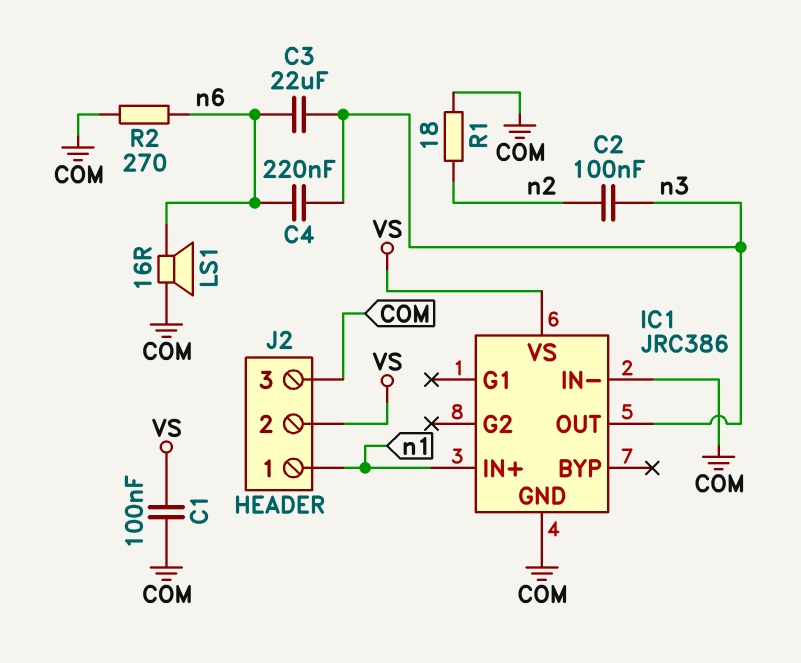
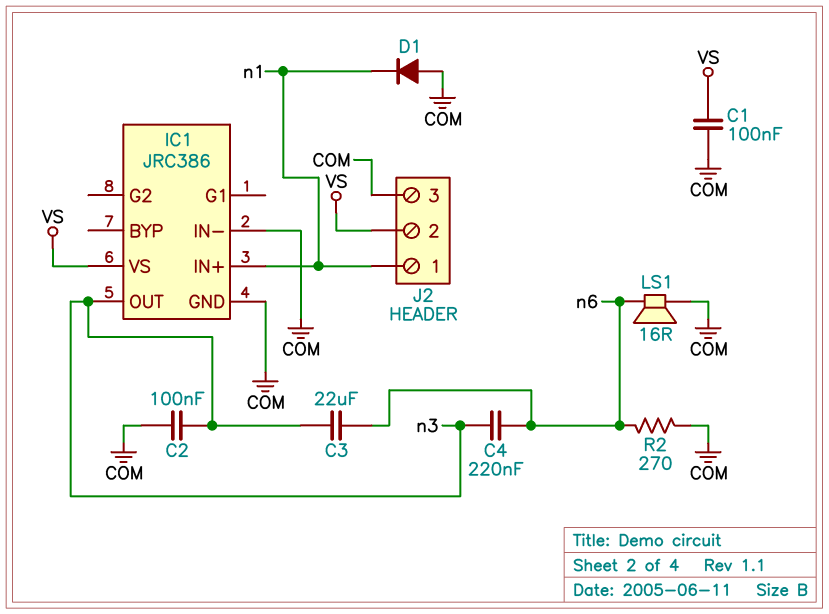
C2: 100nF (n2, n3) -> 100nF (COM, n3)
D1: none -> diode (A COM, K n1)
R1: 18 (COM, n2) -> none

